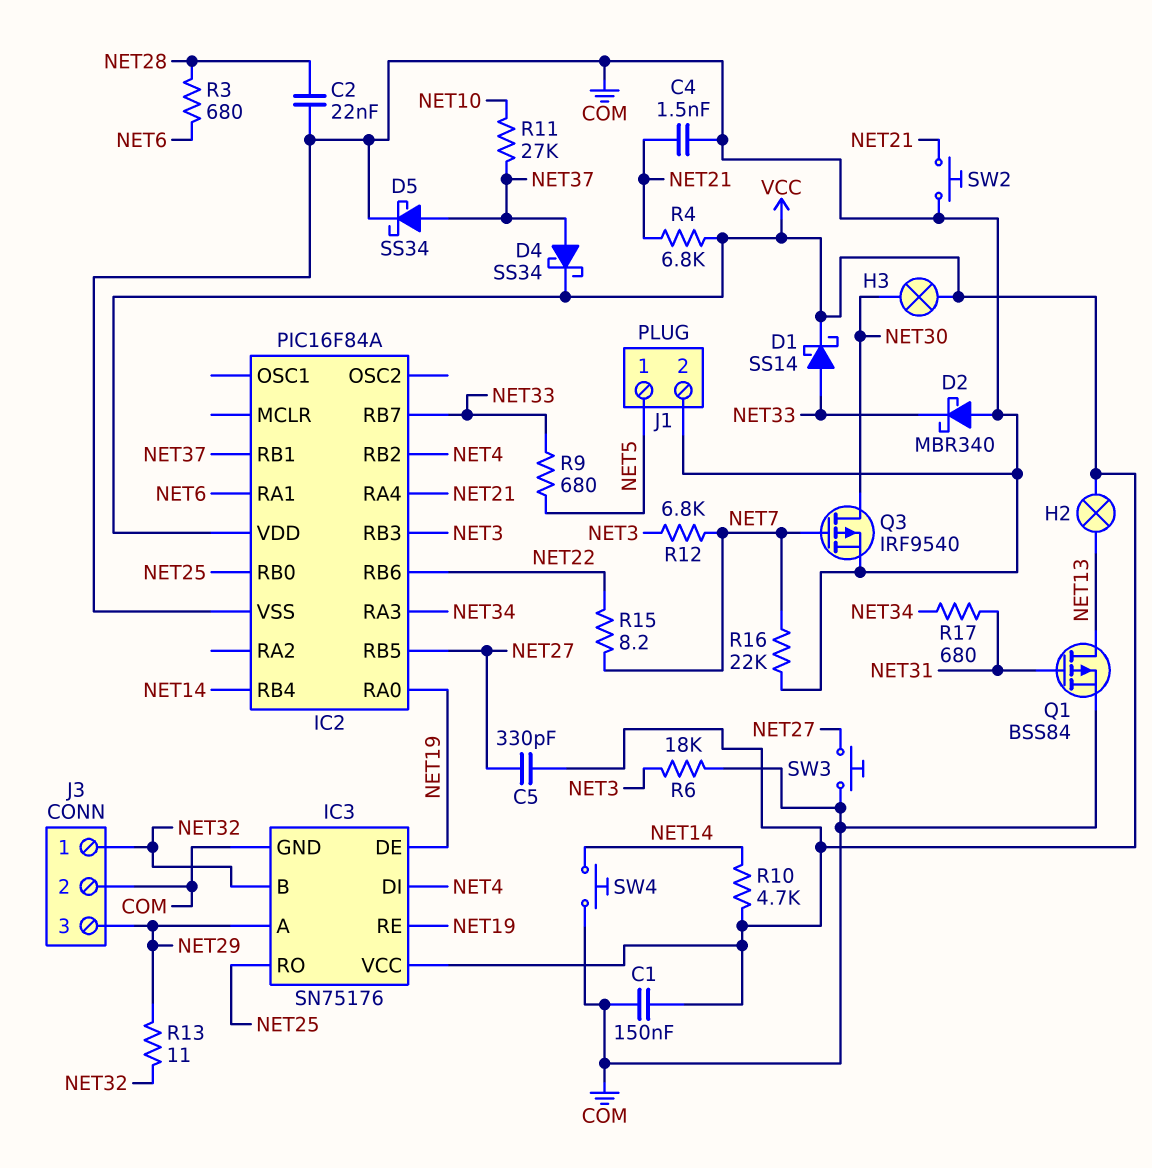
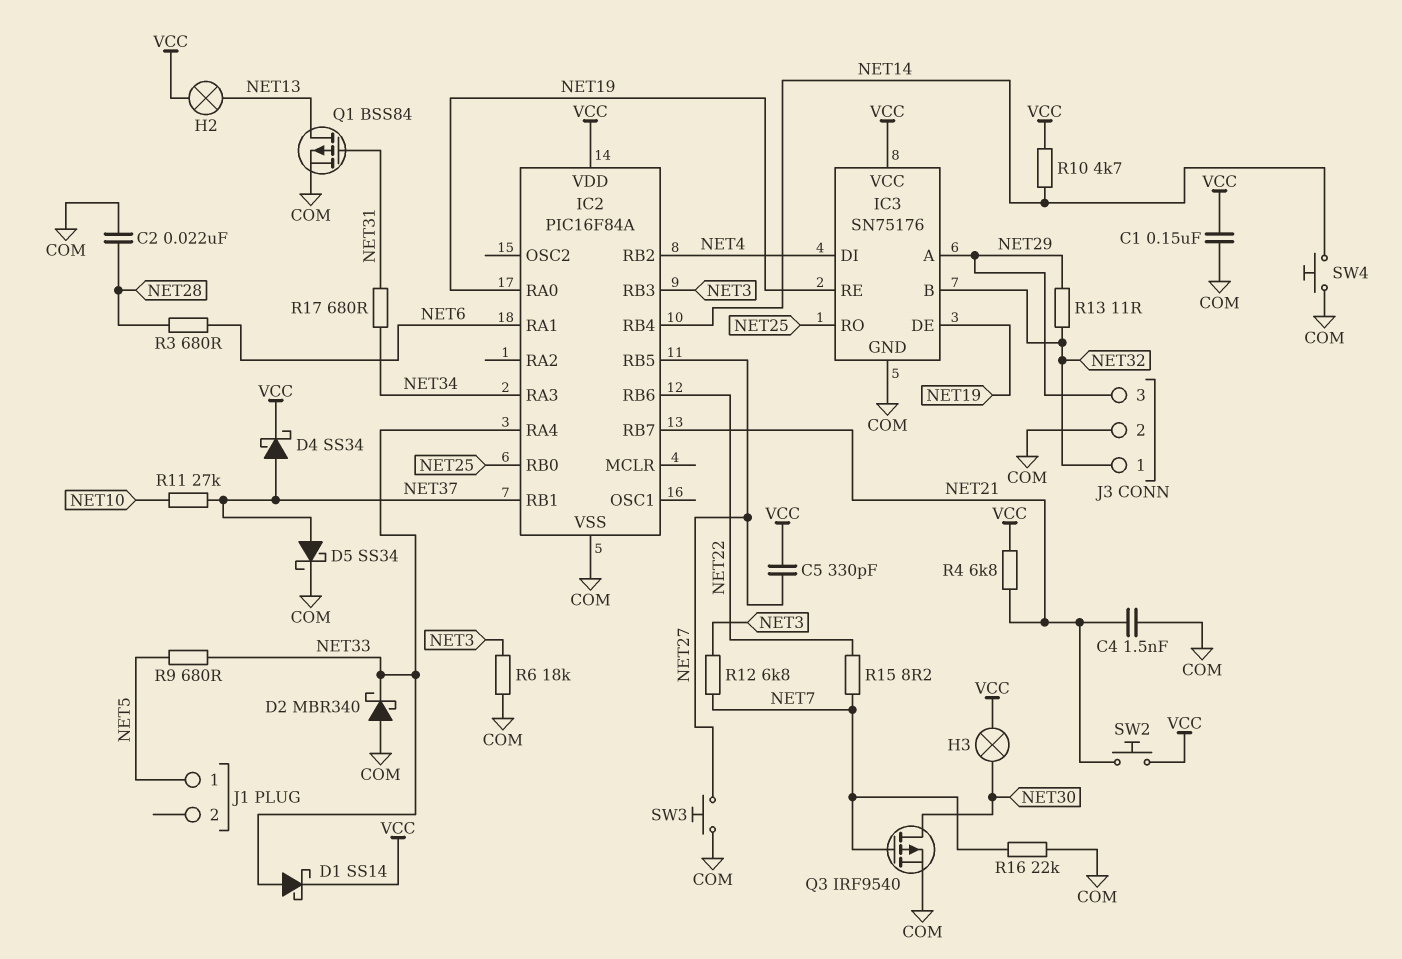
IC2 pin RA4: NET21 -> NET33
IC2 pin RB7: NET33 -> NET21
J1 pin 2: COM -> none
SW2: button (COM, NET21) -> button (NET21, VCC)

